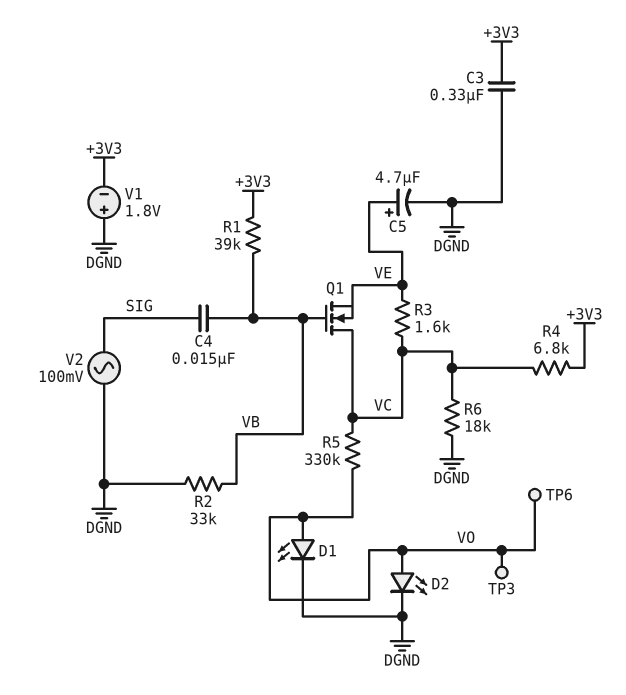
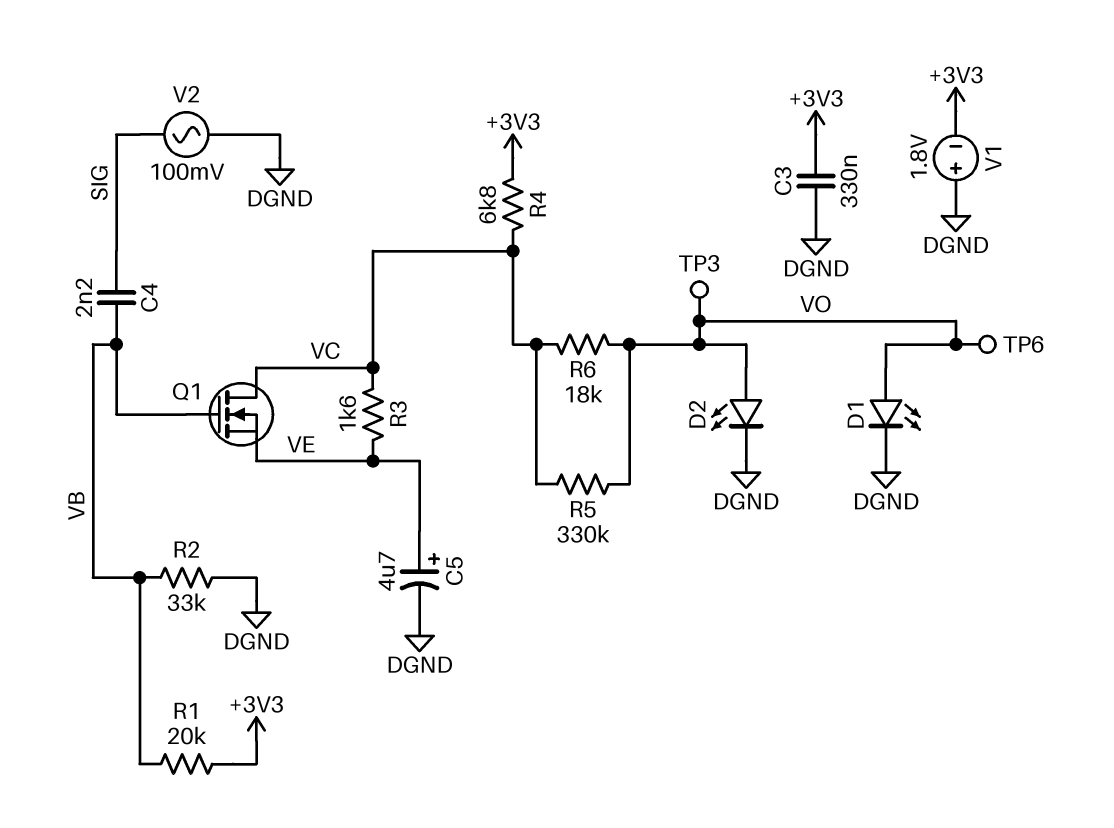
C4: 15nF (SIG, VB) -> 2.2nF (SIG, VB)
R1: 39k (+3V3, VB) -> 20k (+3V3, VB)
R6: 18k (DGND, VC) -> 18k (VC, VO)

